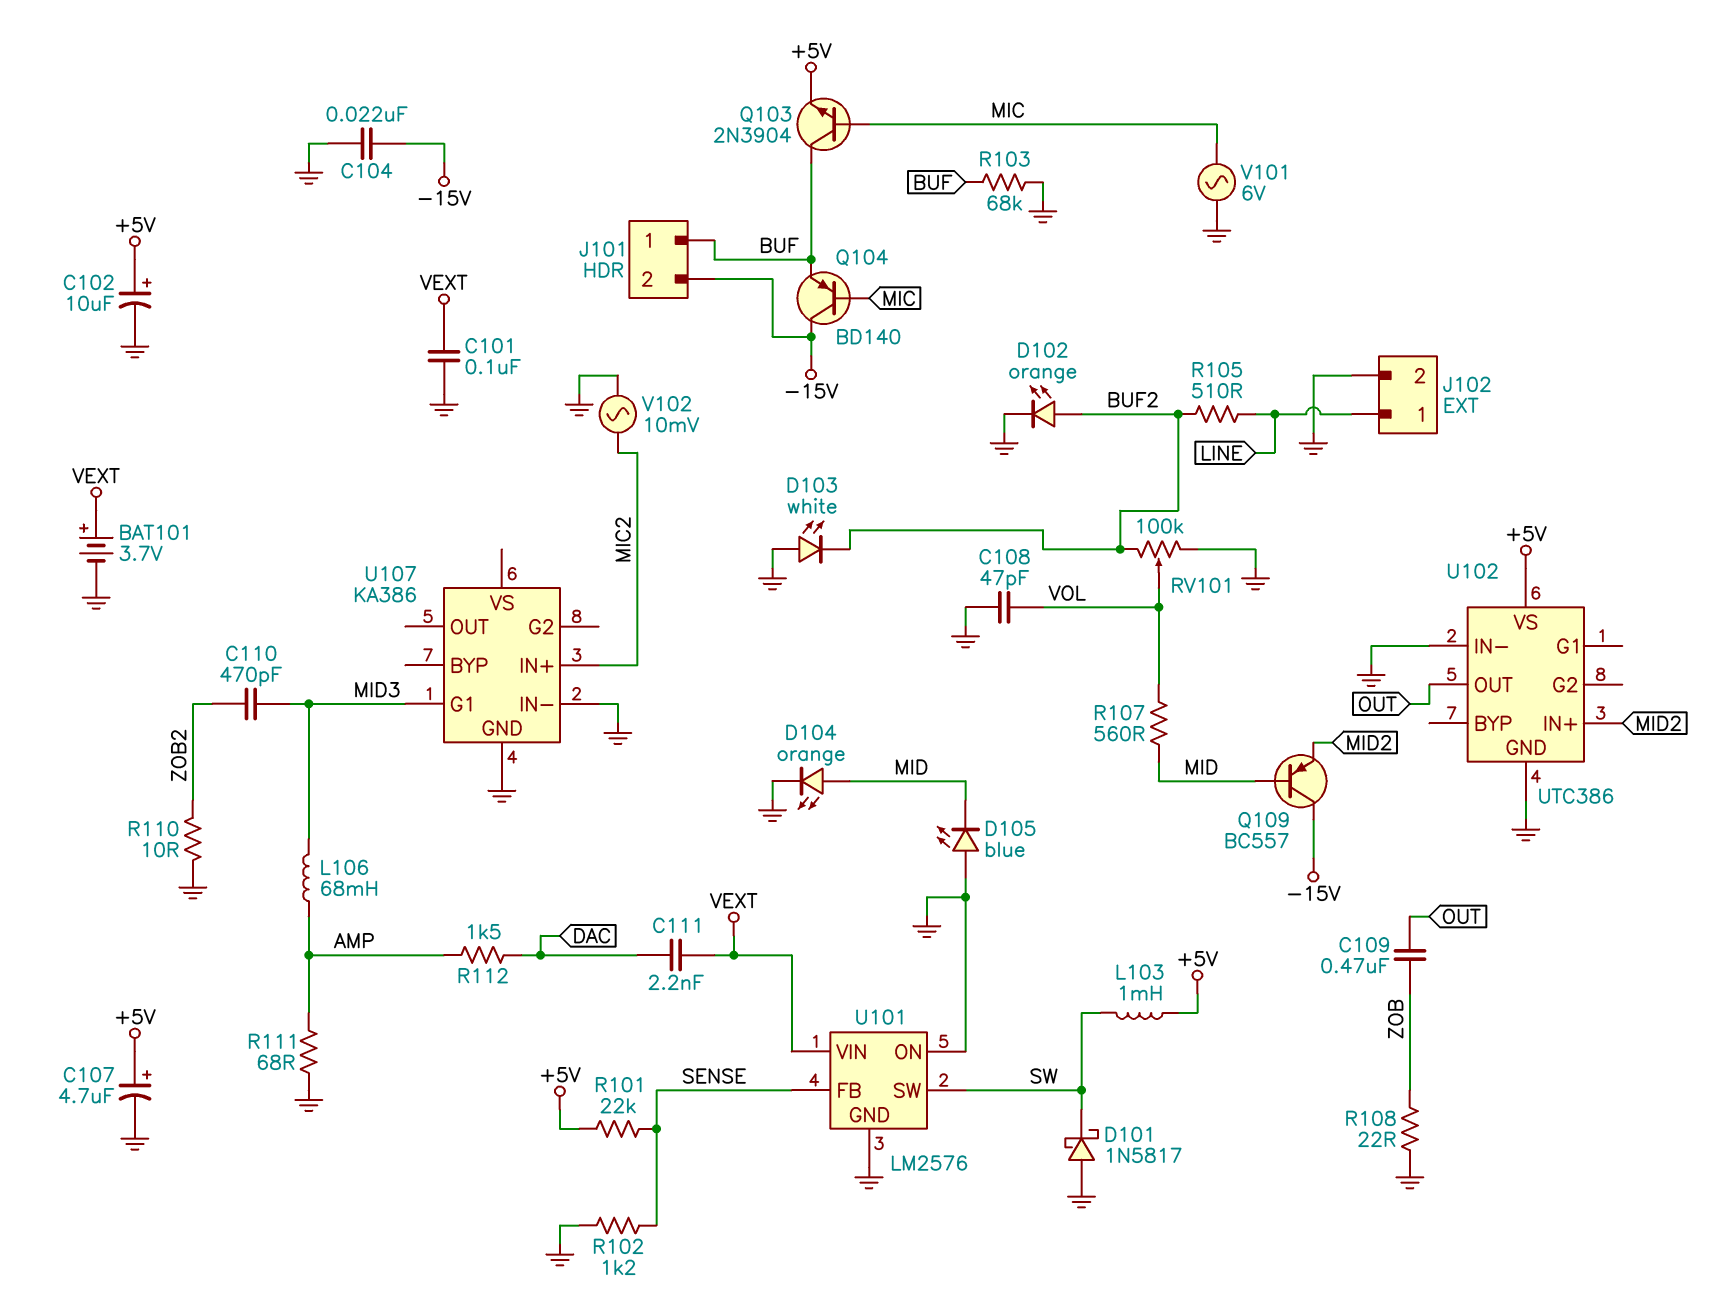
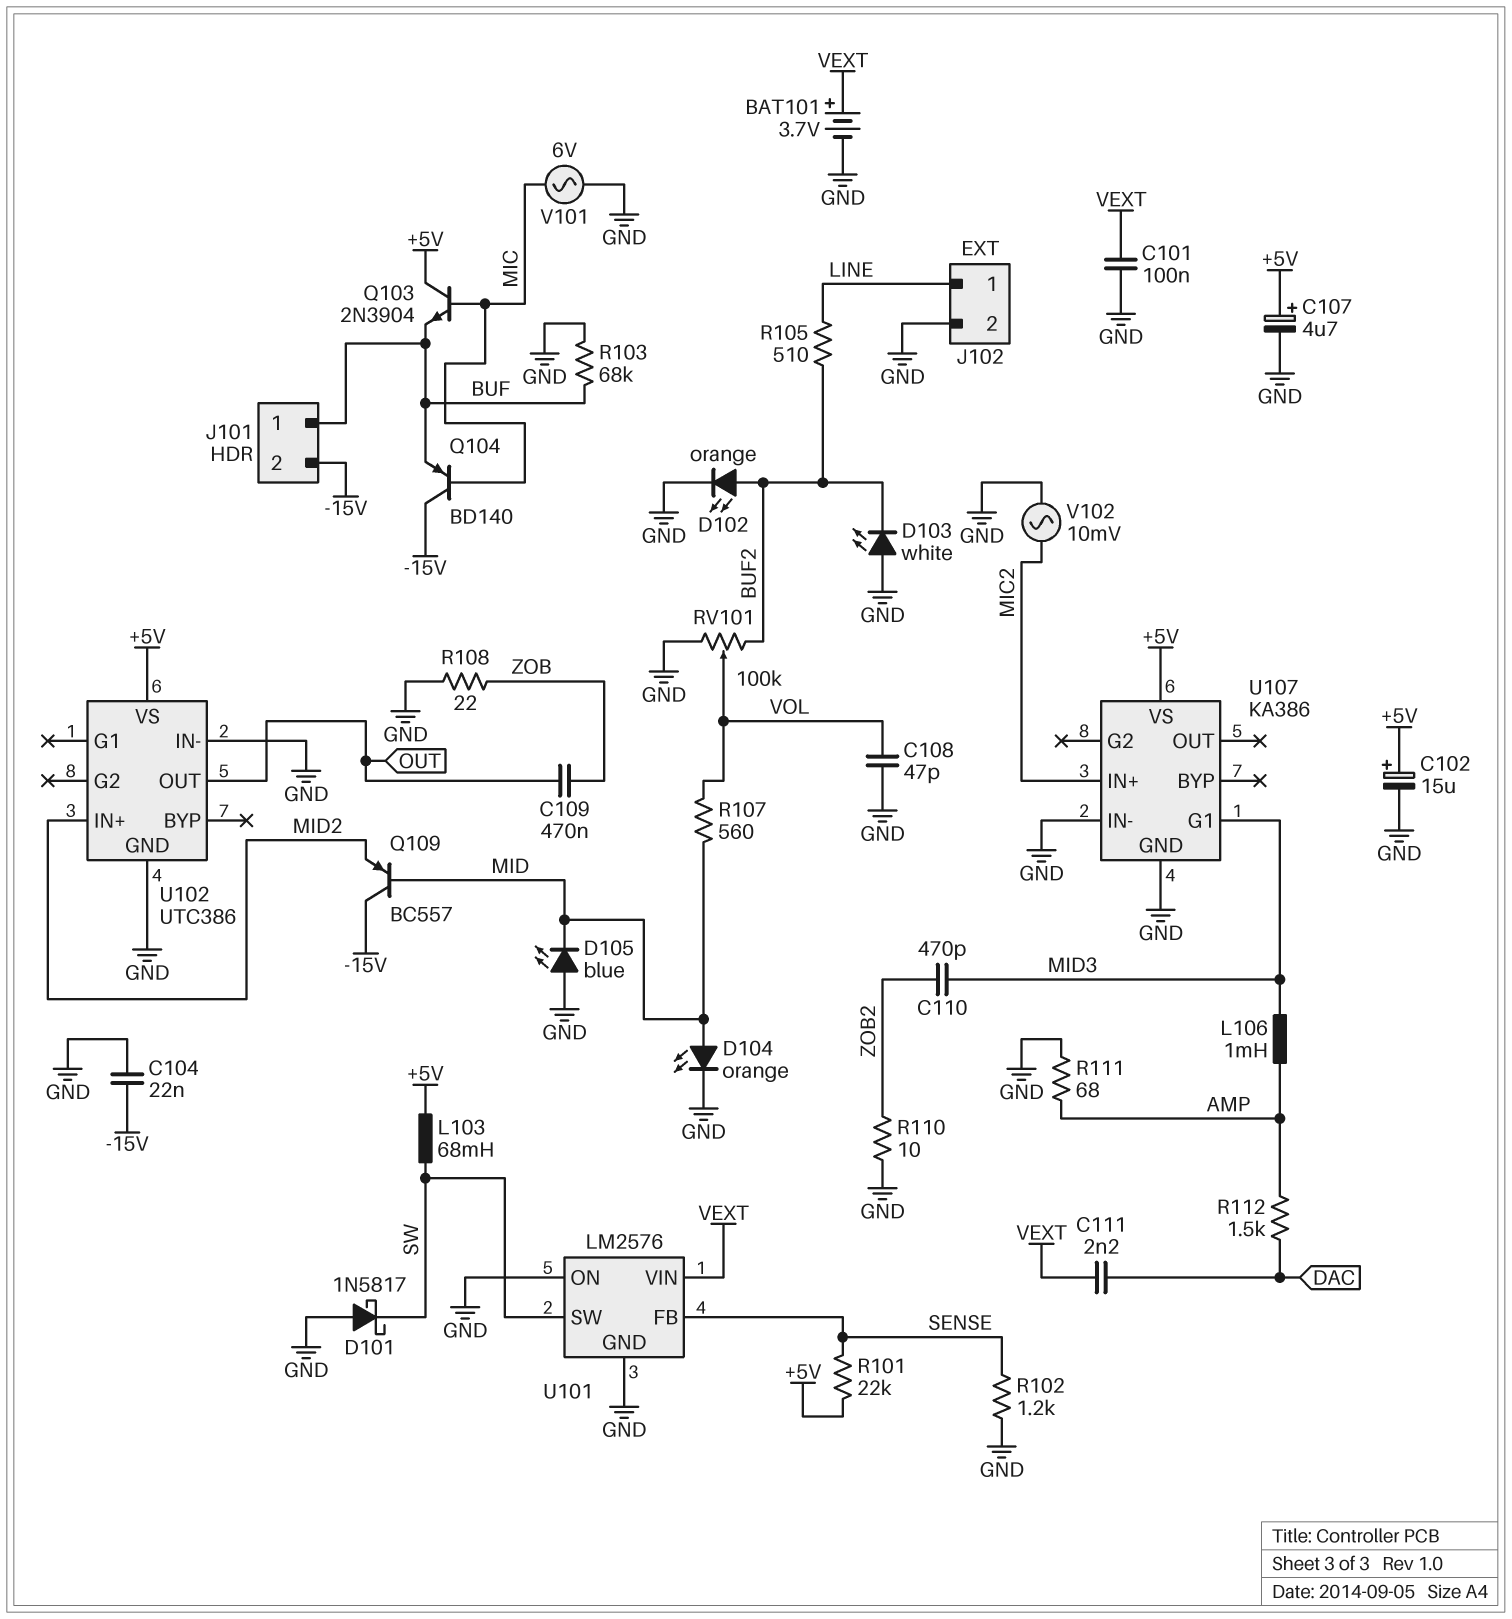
C102: 10uF (plus +5V, minus GND) -> 15uF (plus +5V, minus GND)
L103: 1mH (+5V, SW) -> 68mH (+5V, SW)
L106: 68mH (AMP, MID3) -> 1mH (AMP, MID3)
Q103: NPN 2N3904 (B MIC, C BUF, E +5V) -> NPN 2N3904 (B MIC, C +5V, E BUF)
U107 pin VS: none -> +5V

